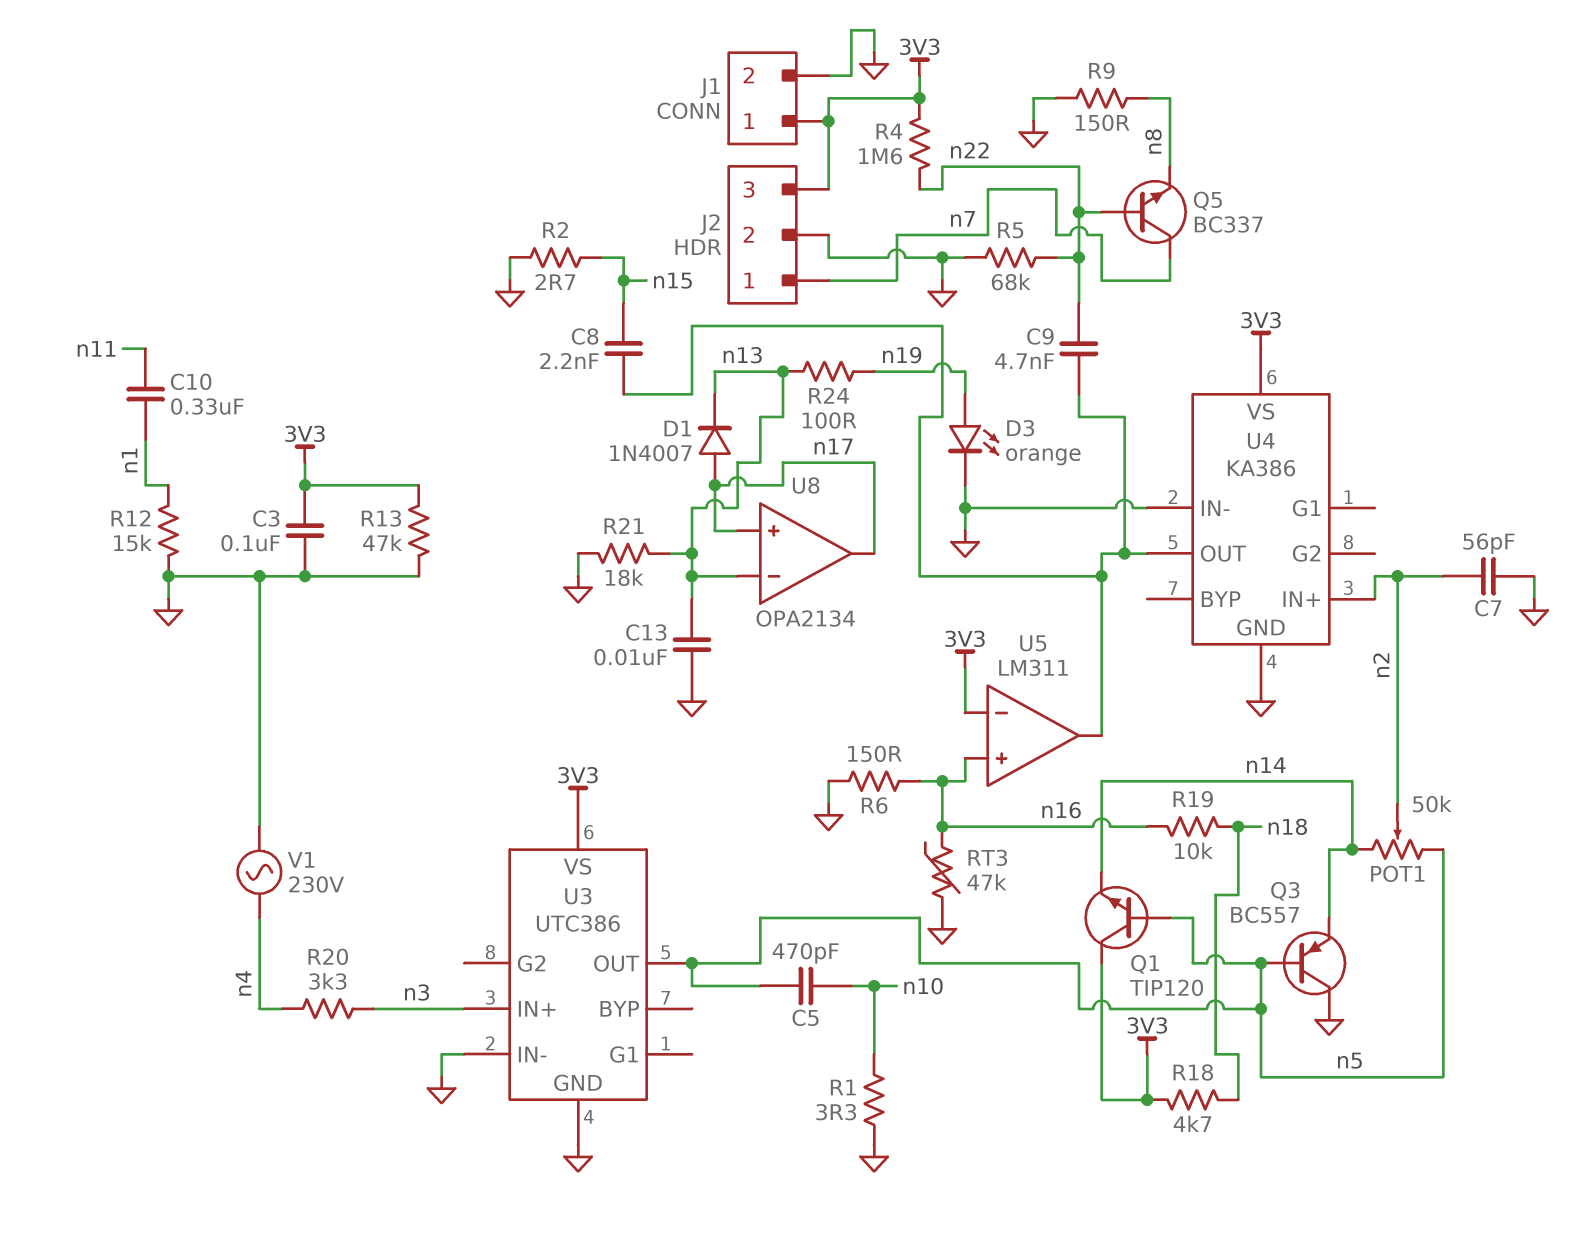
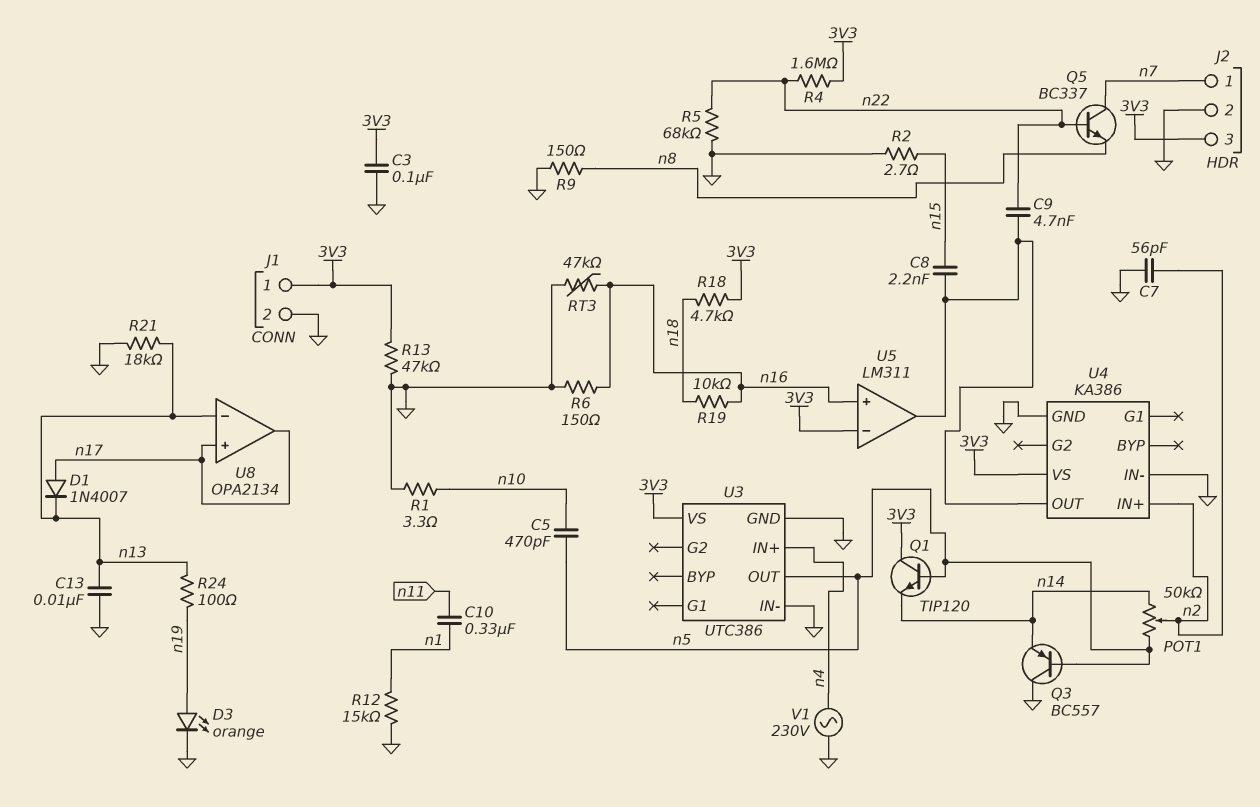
R20: 3.3k (n3, n4) -> none
U3 pin IN+: n3 -> n4

